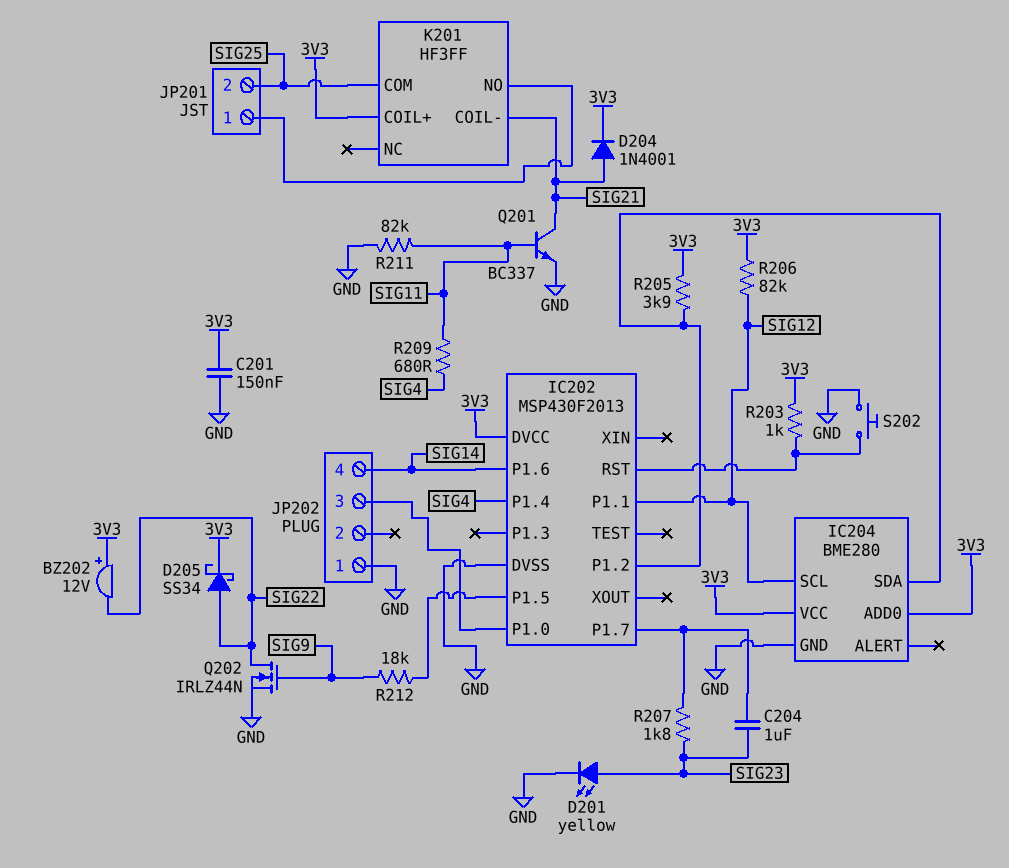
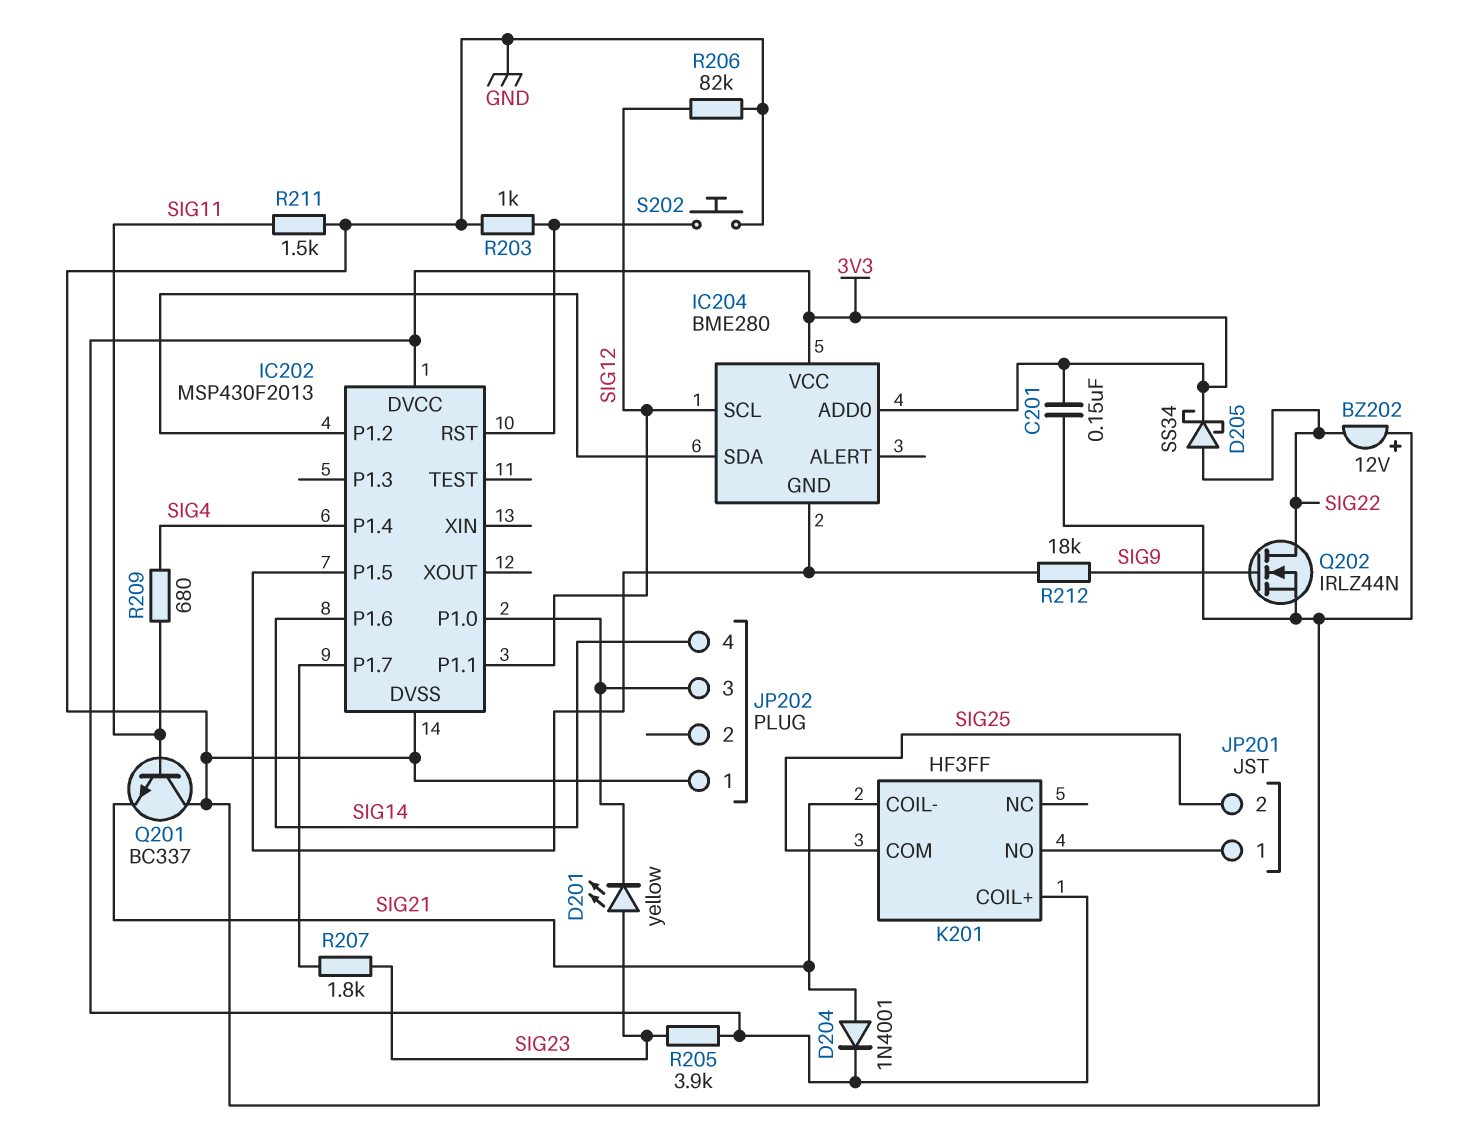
BZ202: buzzer 12V (plus 3V3, minus SIG22) -> buzzer 12V (plus GND, minus SIG22)
C204: 1uF (IC202/P1.7, SIG23) -> none
D201: LED yellow (A SIG23, K GND) -> LED yellow (A SIG23, K IC202/P1.0)
IC204 pin GND: GND -> IC202/P1.5
Q201: NPN BC337 (B SIG11, C SIG21, E GND) -> NPN BC337 (B SIG11, C GND, E SIG21)
R203: 1k (3V3, IC202/RST) -> 1k (GND, IC202/RST)
R205: 3.9k (3V3, IC202/P1.2) -> 3.9k (3V3, SIG23)
R206: 82k (3V3, SIG12) -> 82k (GND, SIG12)
R211: 82k (GND, SIG11) -> 1.5k (GND, SIG11)

